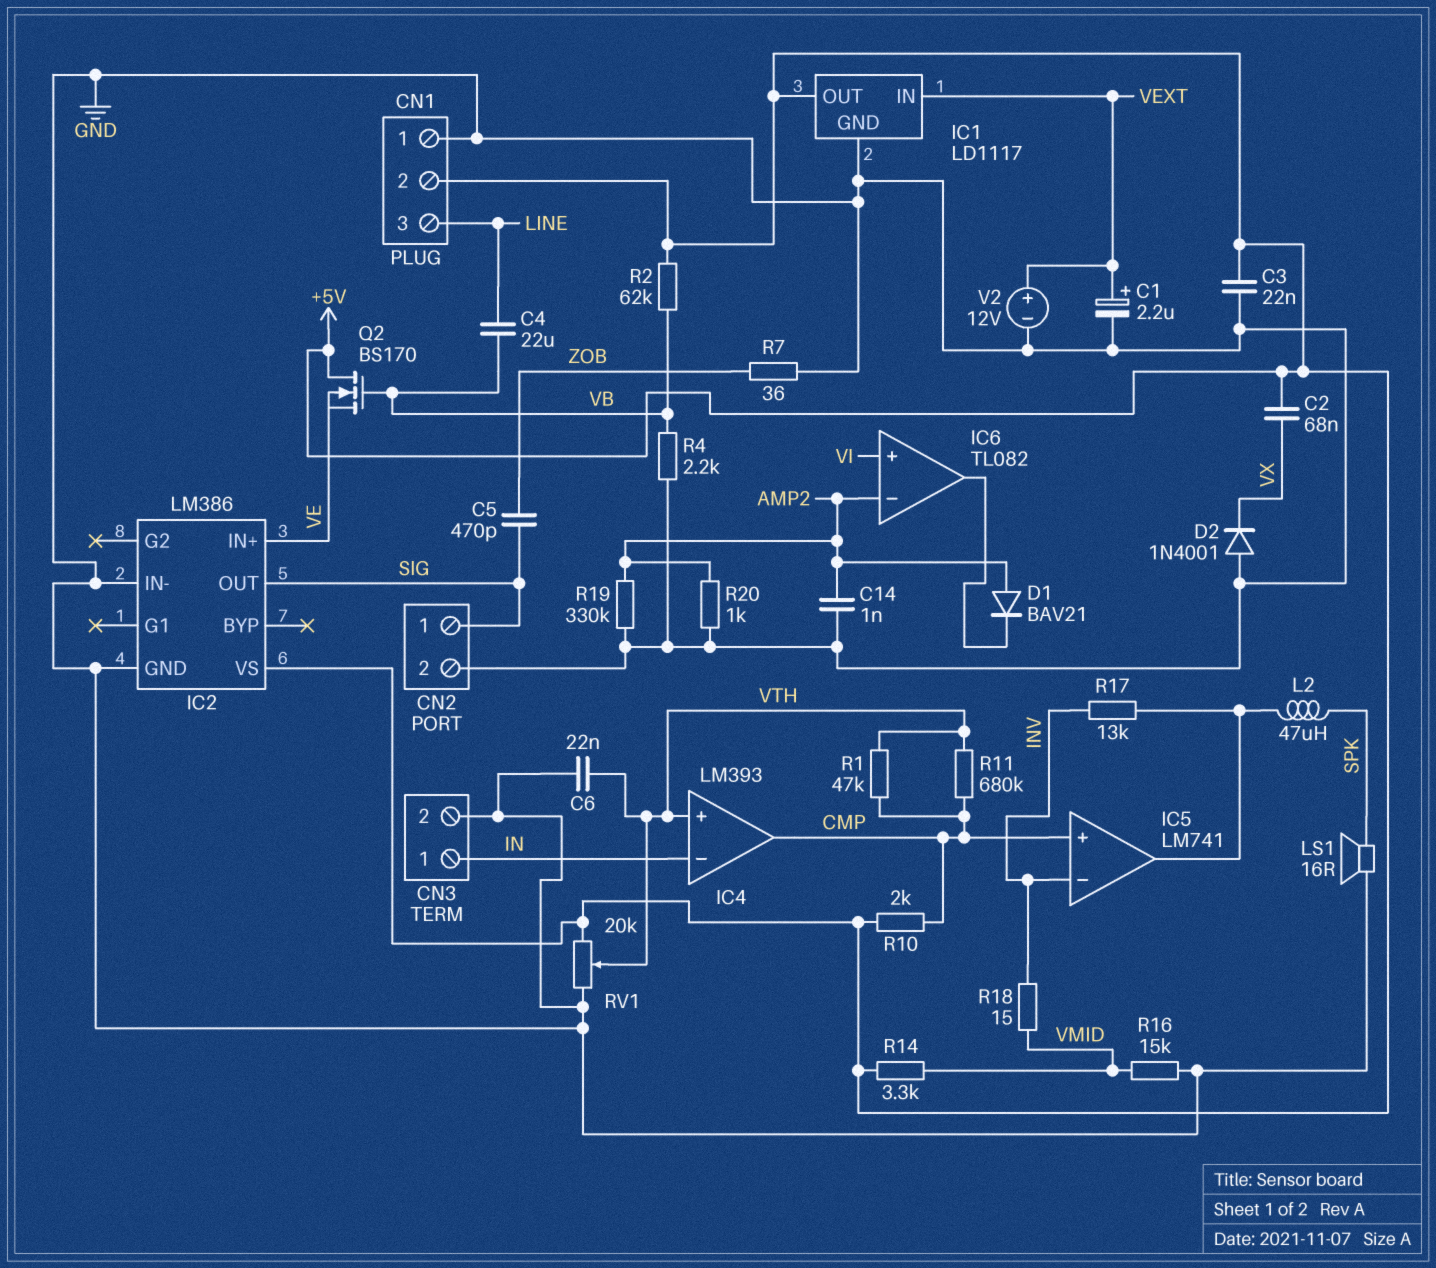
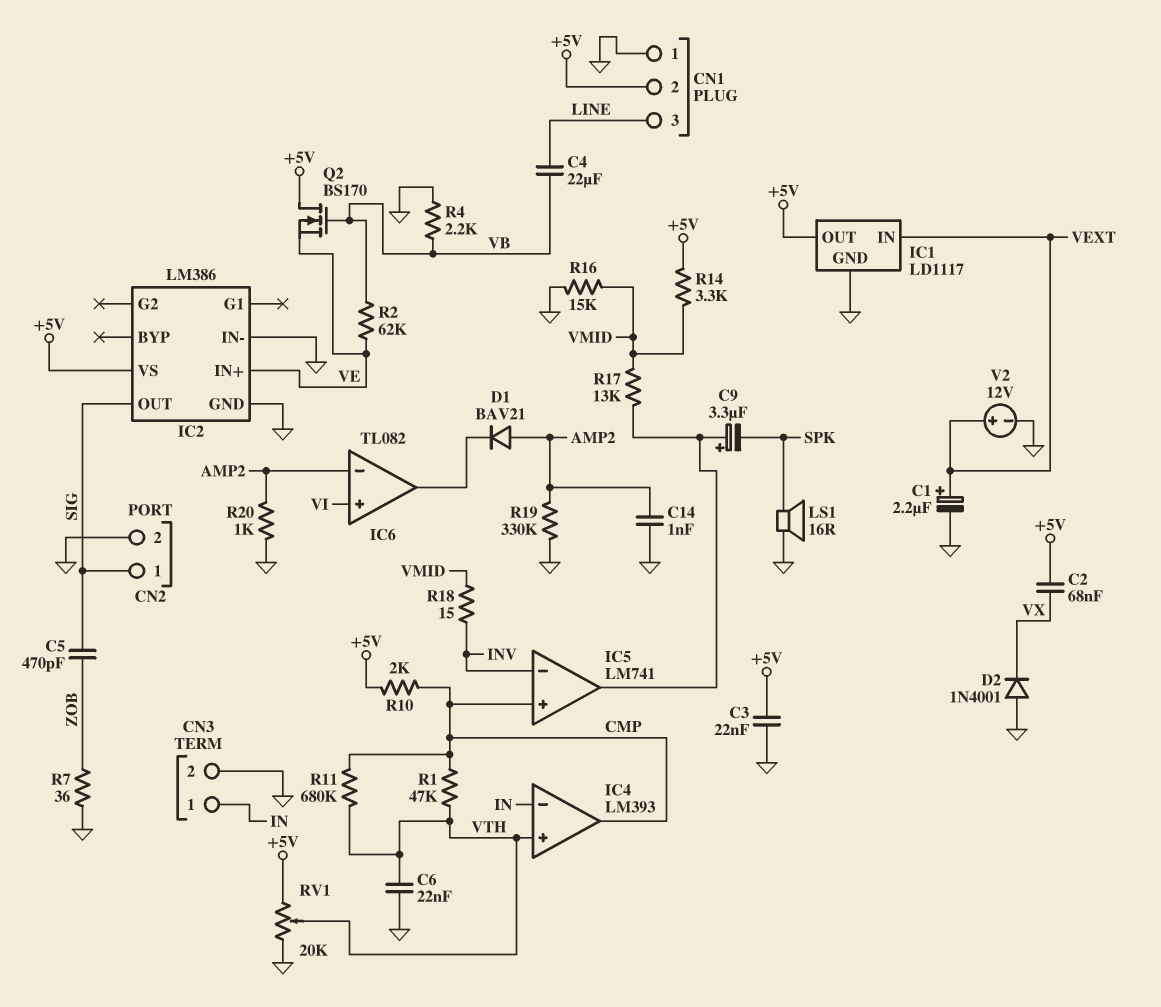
C9: none -> 3.3uF (plus IC5/out, minus SPK)
L2: 47uH (IC5/out, SPK) -> none
R2: 62k (+5V, VB) -> 62k (VB, VE)
R17: 13k (IC5/out, INV) -> 13k (IC5/out, VMID)

